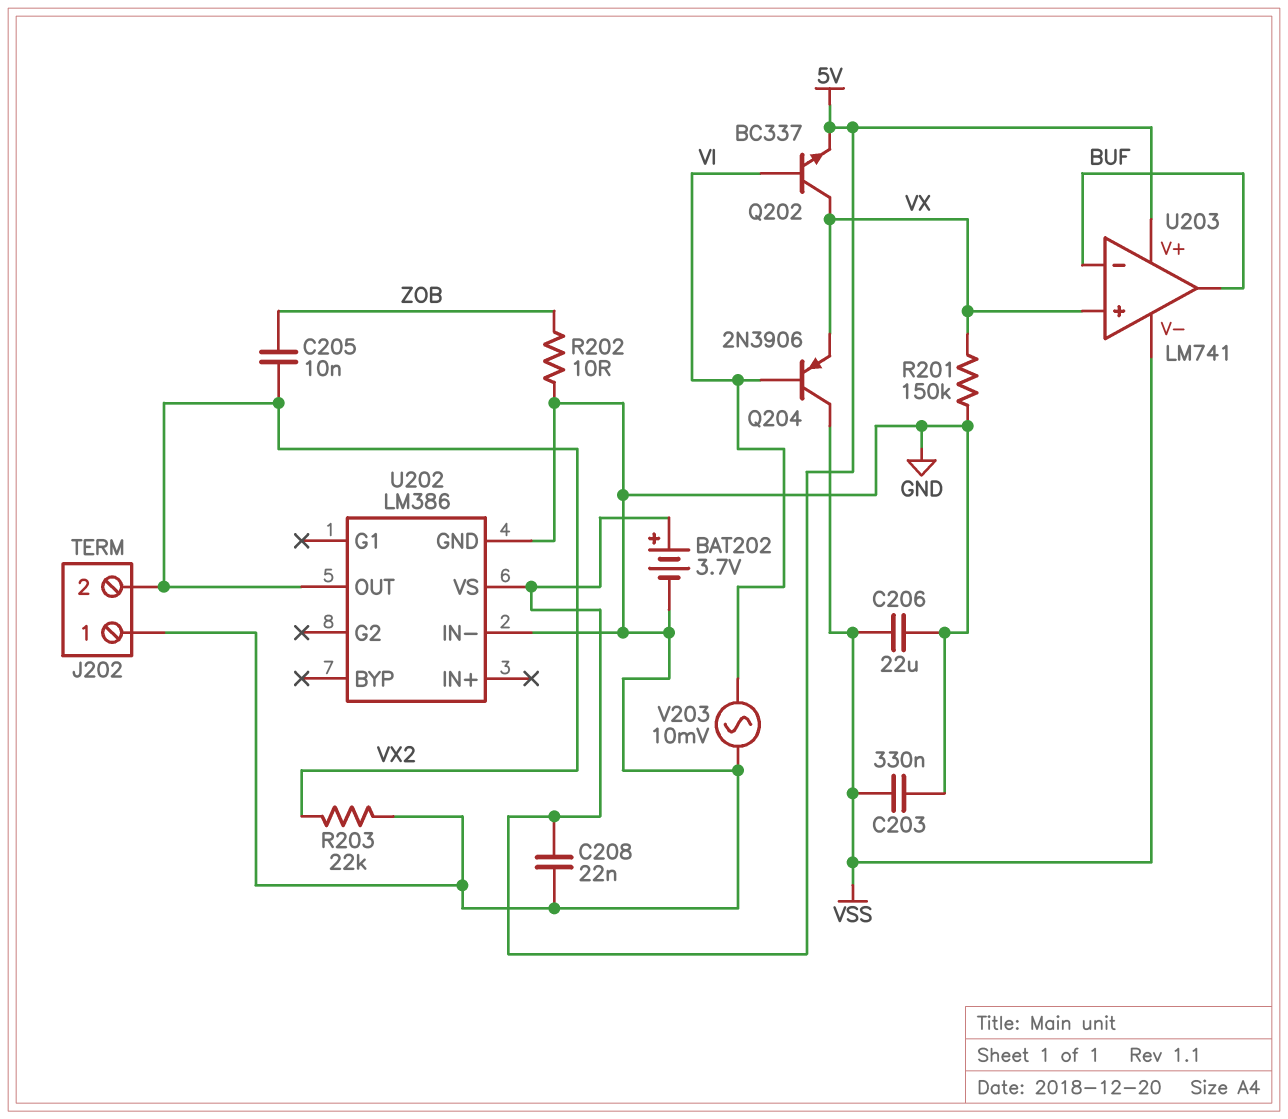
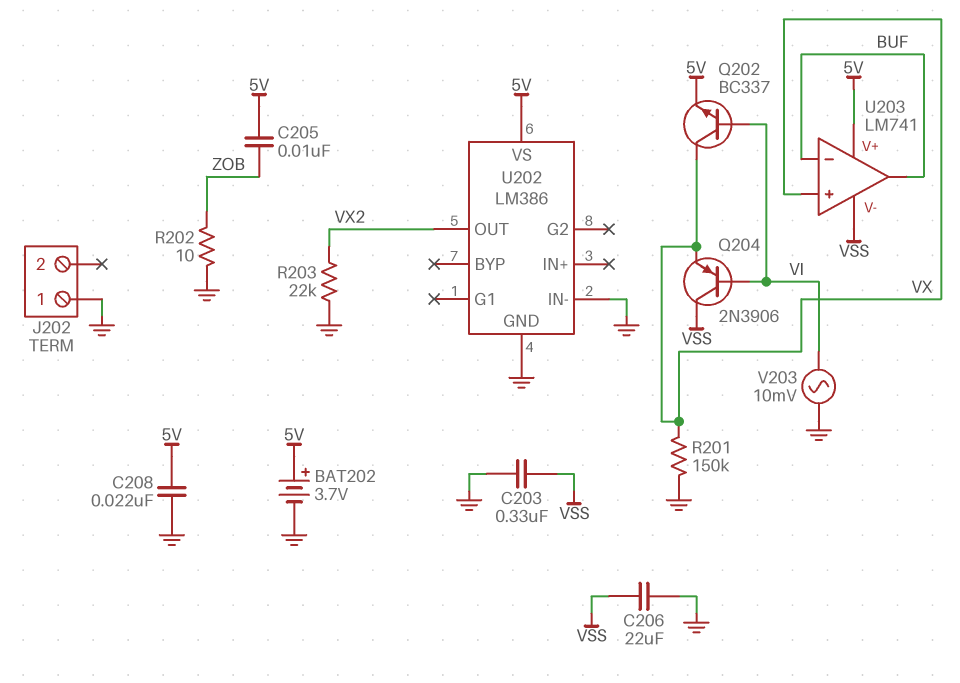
C205: 10nF (VX2, ZOB) -> 10nF (5V, ZOB)
J202 pin 2: VX2 -> none

